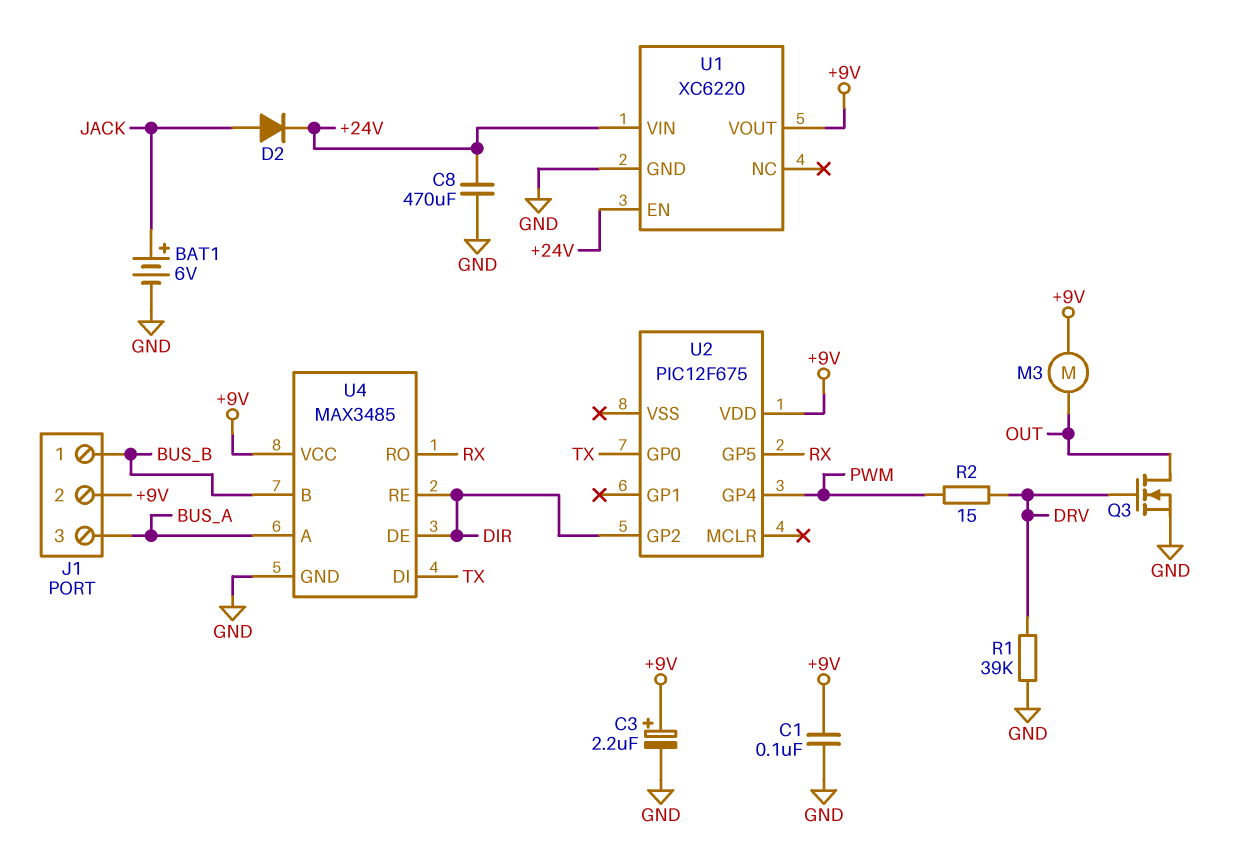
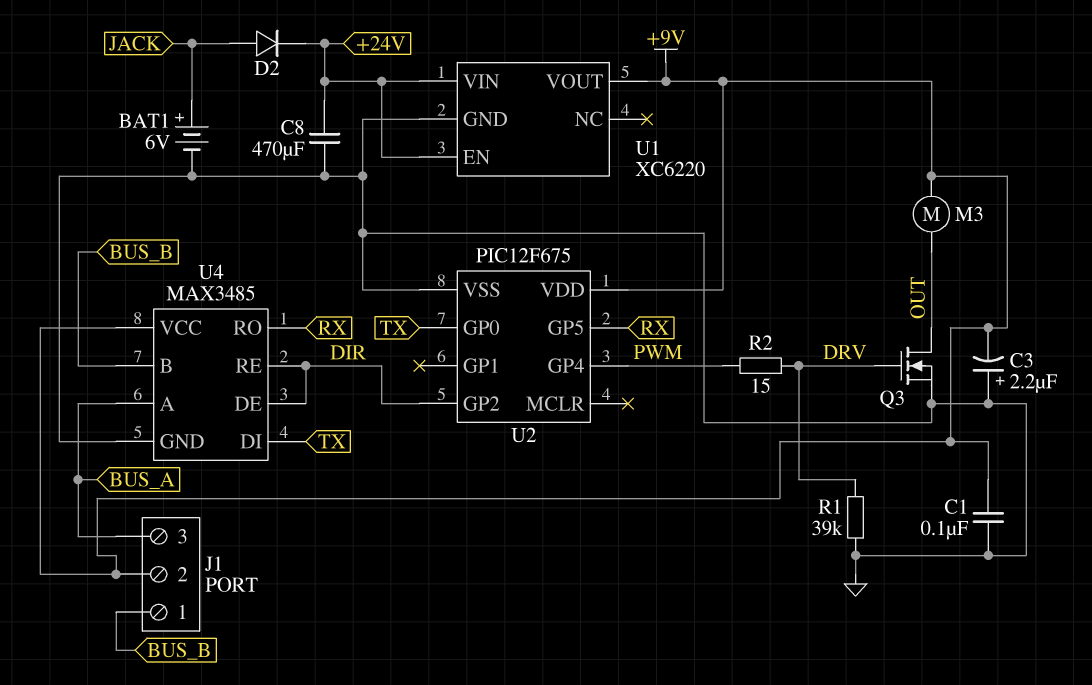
C3: 2.2uF (plus +9V, minus GND) -> 2.2uF (plus GND, minus +9V)
U2 pin VSS: none -> GND

